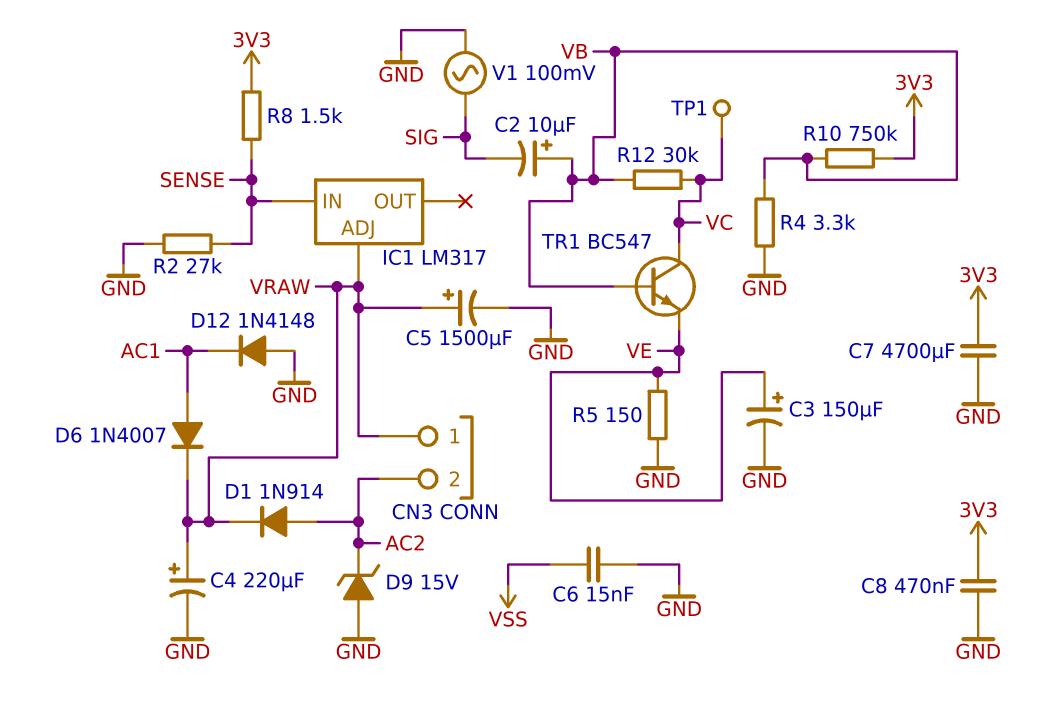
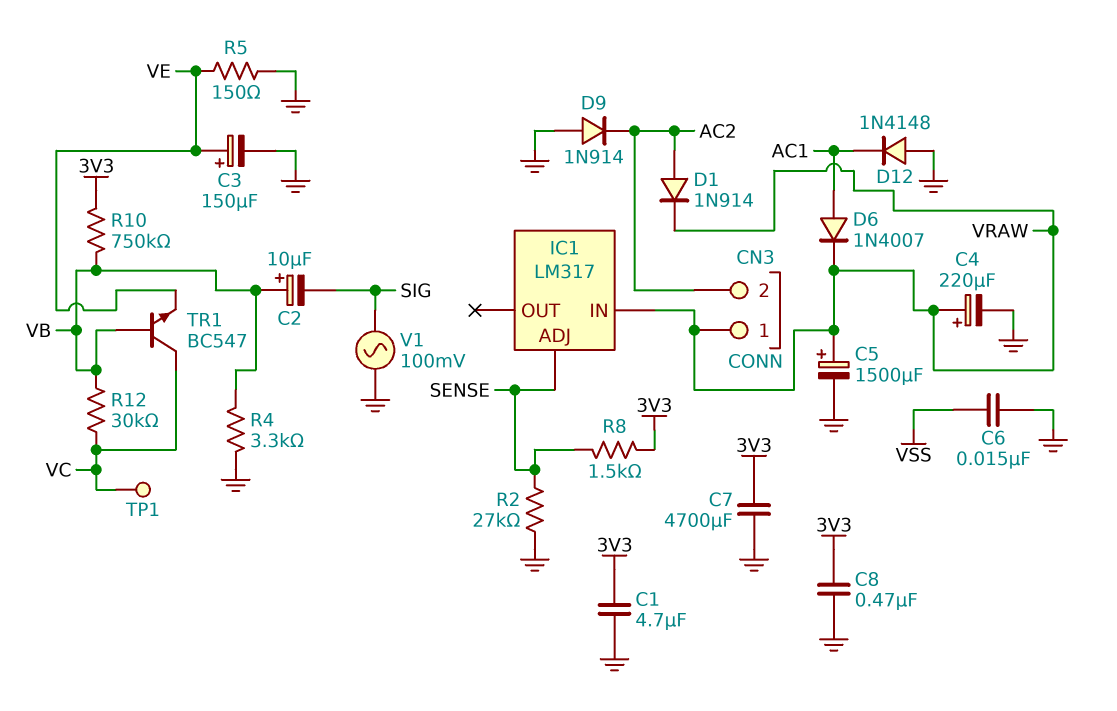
C1: none -> 4.7uF (3V3, GND)
D9: zener 15V (A GND, K AC2) -> diode 1N914 (A GND, K AC2)
IC1 pin ADJ: VRAW -> SENSE
IC1 pin IN: SENSE -> VRAW

